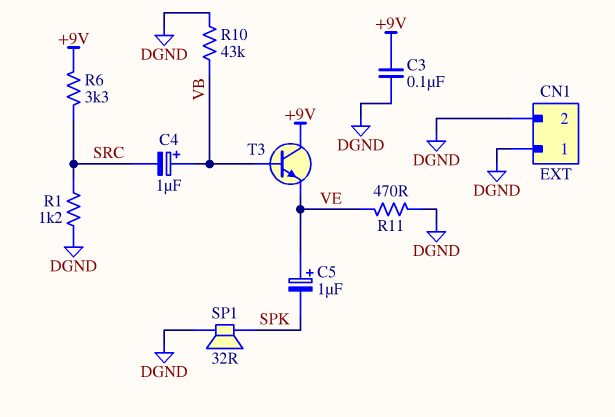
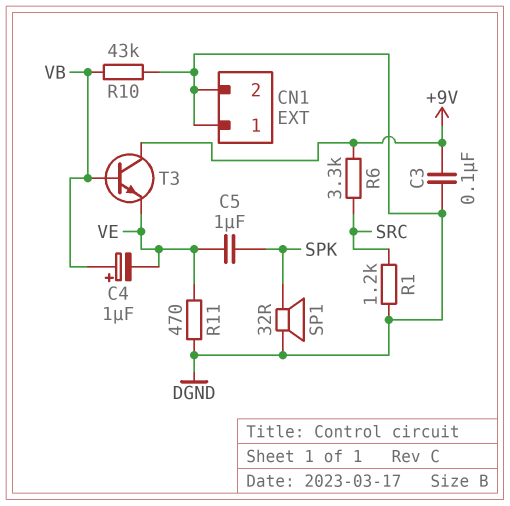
C4: 1uF (plus VB, minus SRC) -> 1uF (plus VB, minus VE)
C5: 1uF (plus VE, minus SPK) -> 1uF (SPK, VE)

